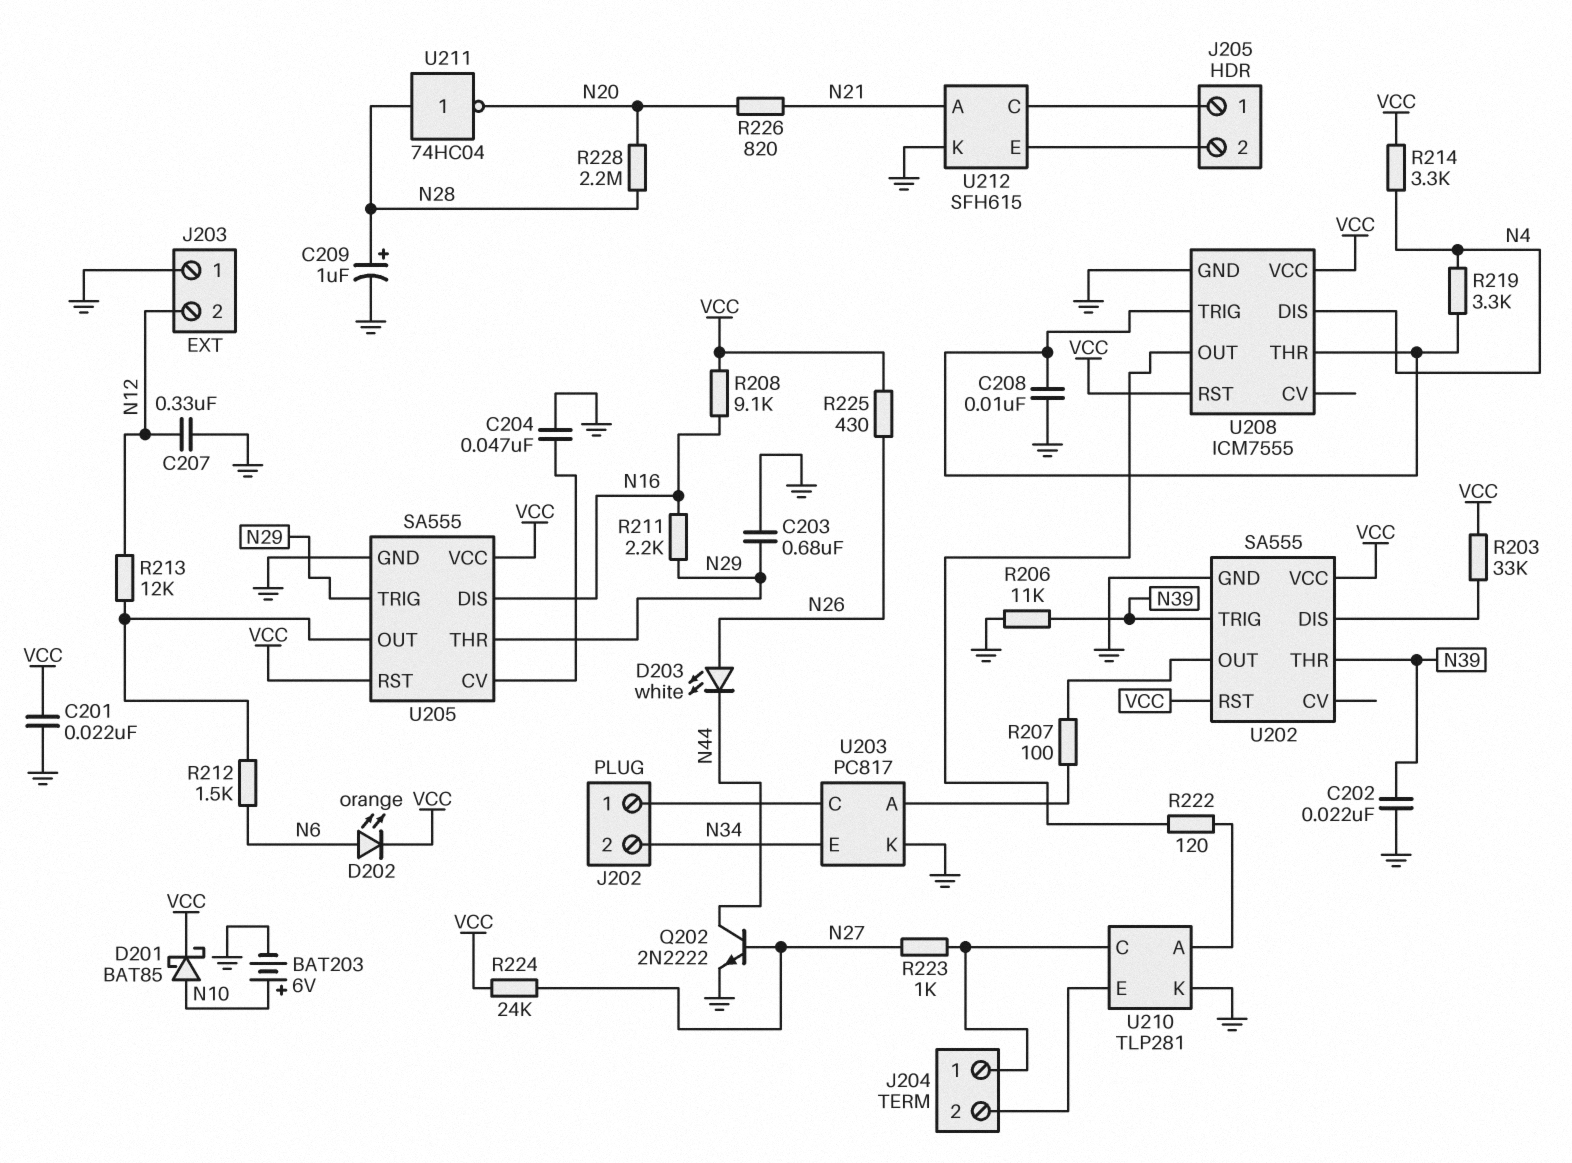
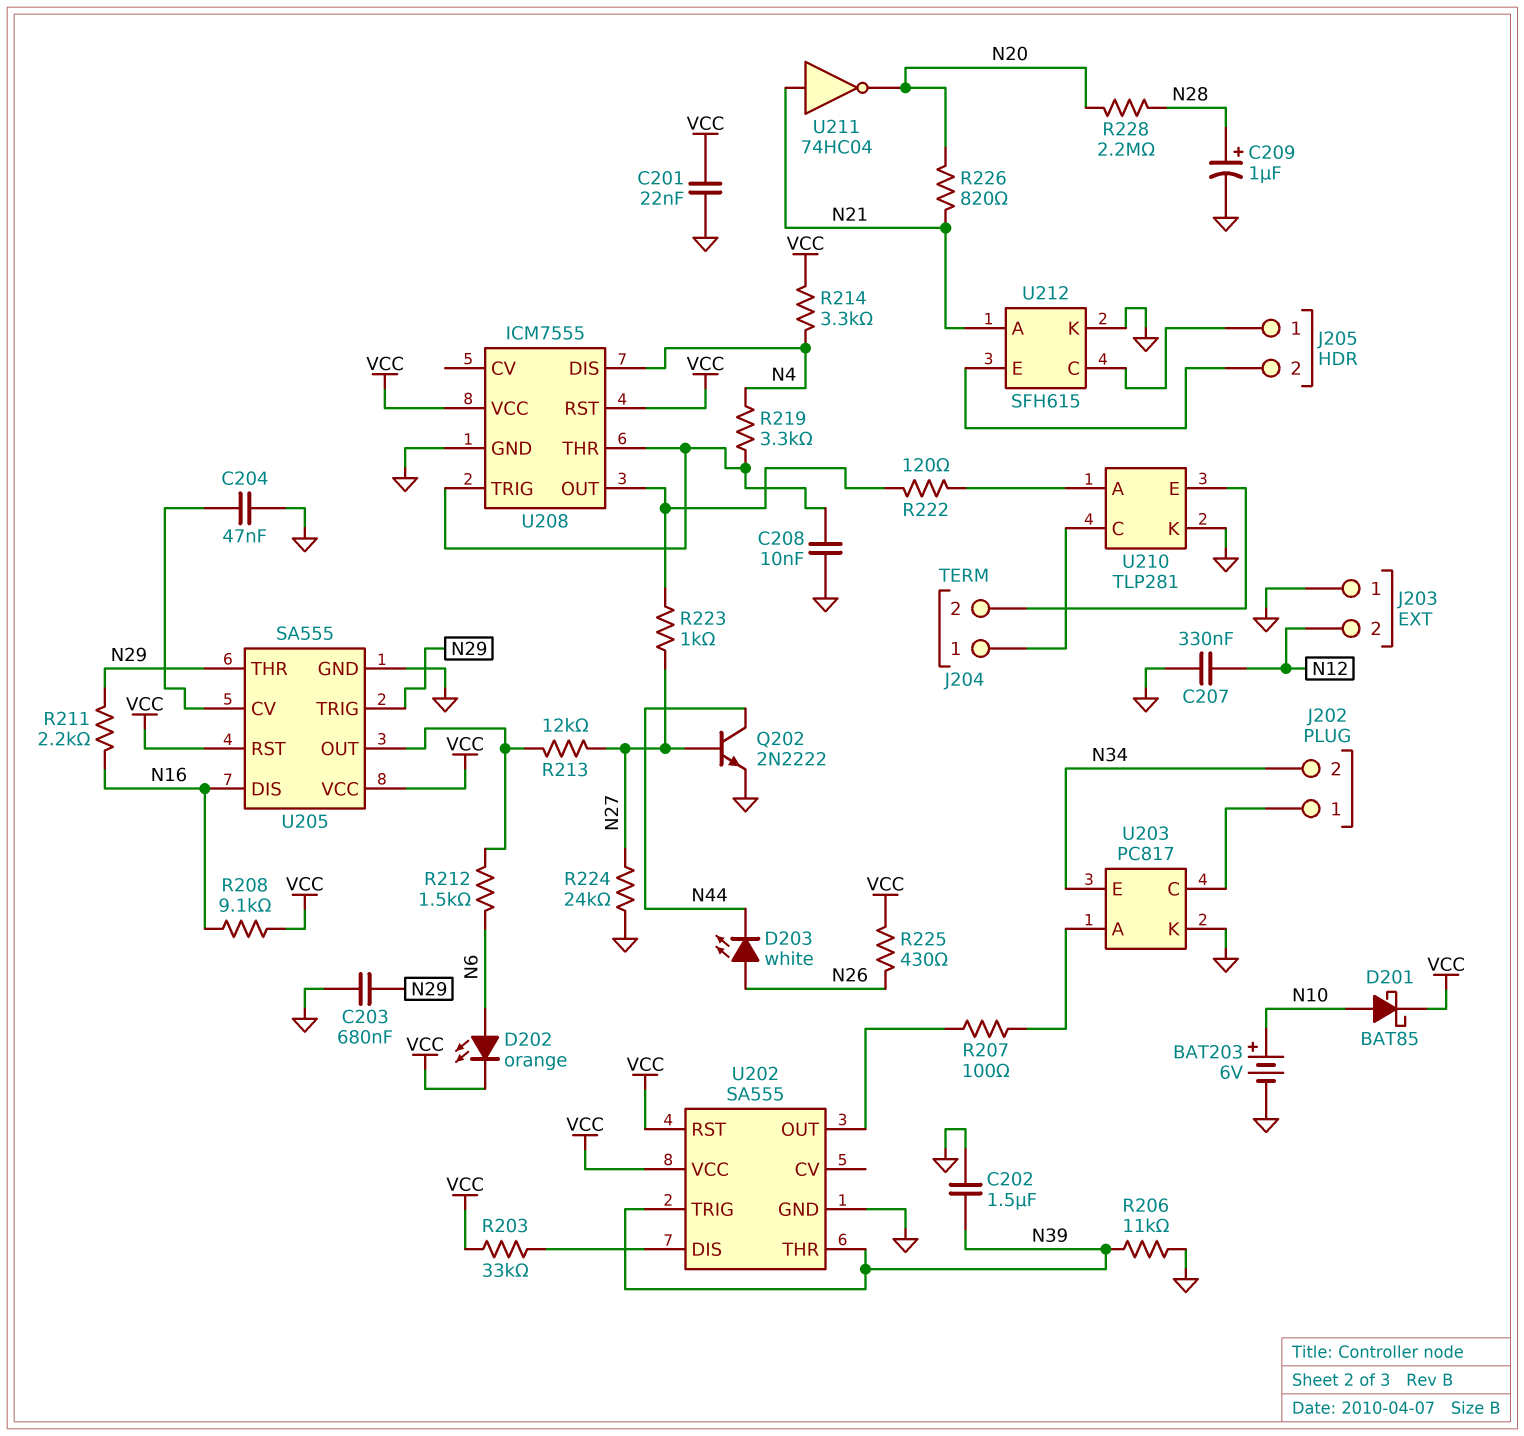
C202: 22nF (GND, N39) -> 1.5uF (GND, N39)
R213: 12k (N12, U205/OUT) -> 12k (N27, U205/OUT)
R223: 1k (J204/1, N27) -> 1k (N27, U208/OUT)
R224: 24k (N27, VCC) -> 24k (GND, N27)
U211: NOT 74HC04 (in N28, out N20) -> NOT 74HC04 (in N21, out N20)

